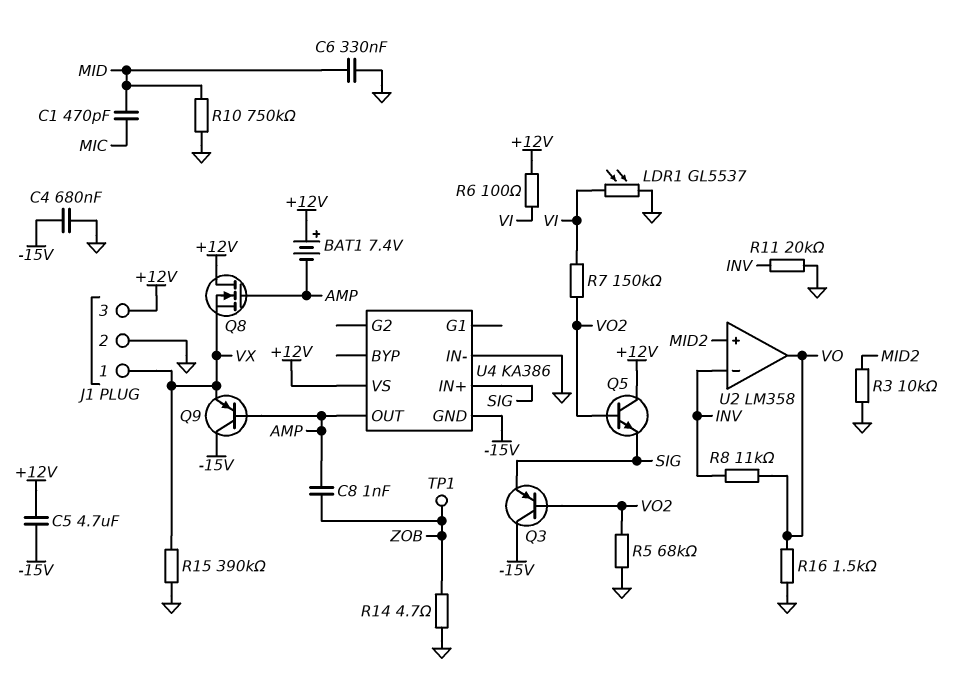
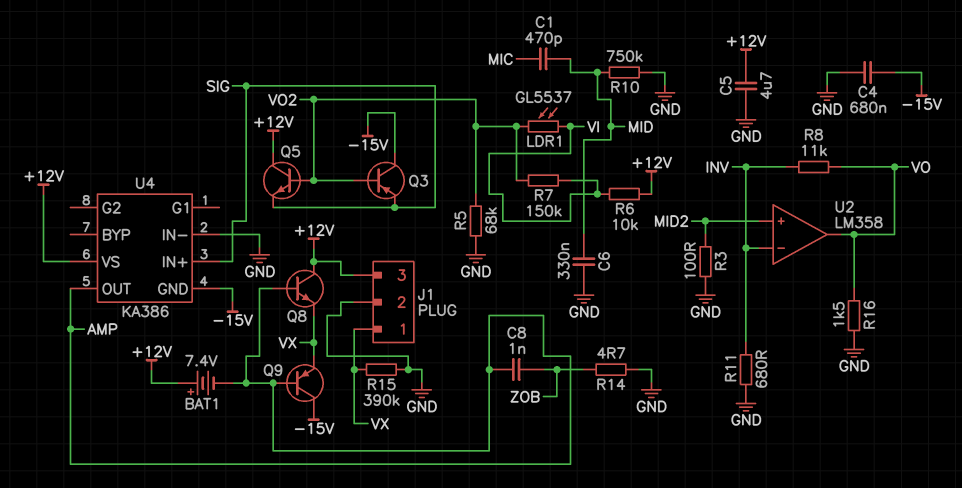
C5: 4.7uF (+12V, -15V) -> 4.7uF (+12V, GND)
LDR1: GL5537 (GND, VI) -> GL5537 (VI, VO2)
Q8: NMOS (G AMP, D +12V, S VX) -> NPN (B AMP, C +12V, E VX)
R3: 10k (GND, MID2) -> 100 (GND, MID2)
R6: 100 (+12V, VI) -> 10k (+12V, VI)
R11: 20k (GND, INV) -> 680 (GND, INV)
TP1: test point (ZOB) -> none

